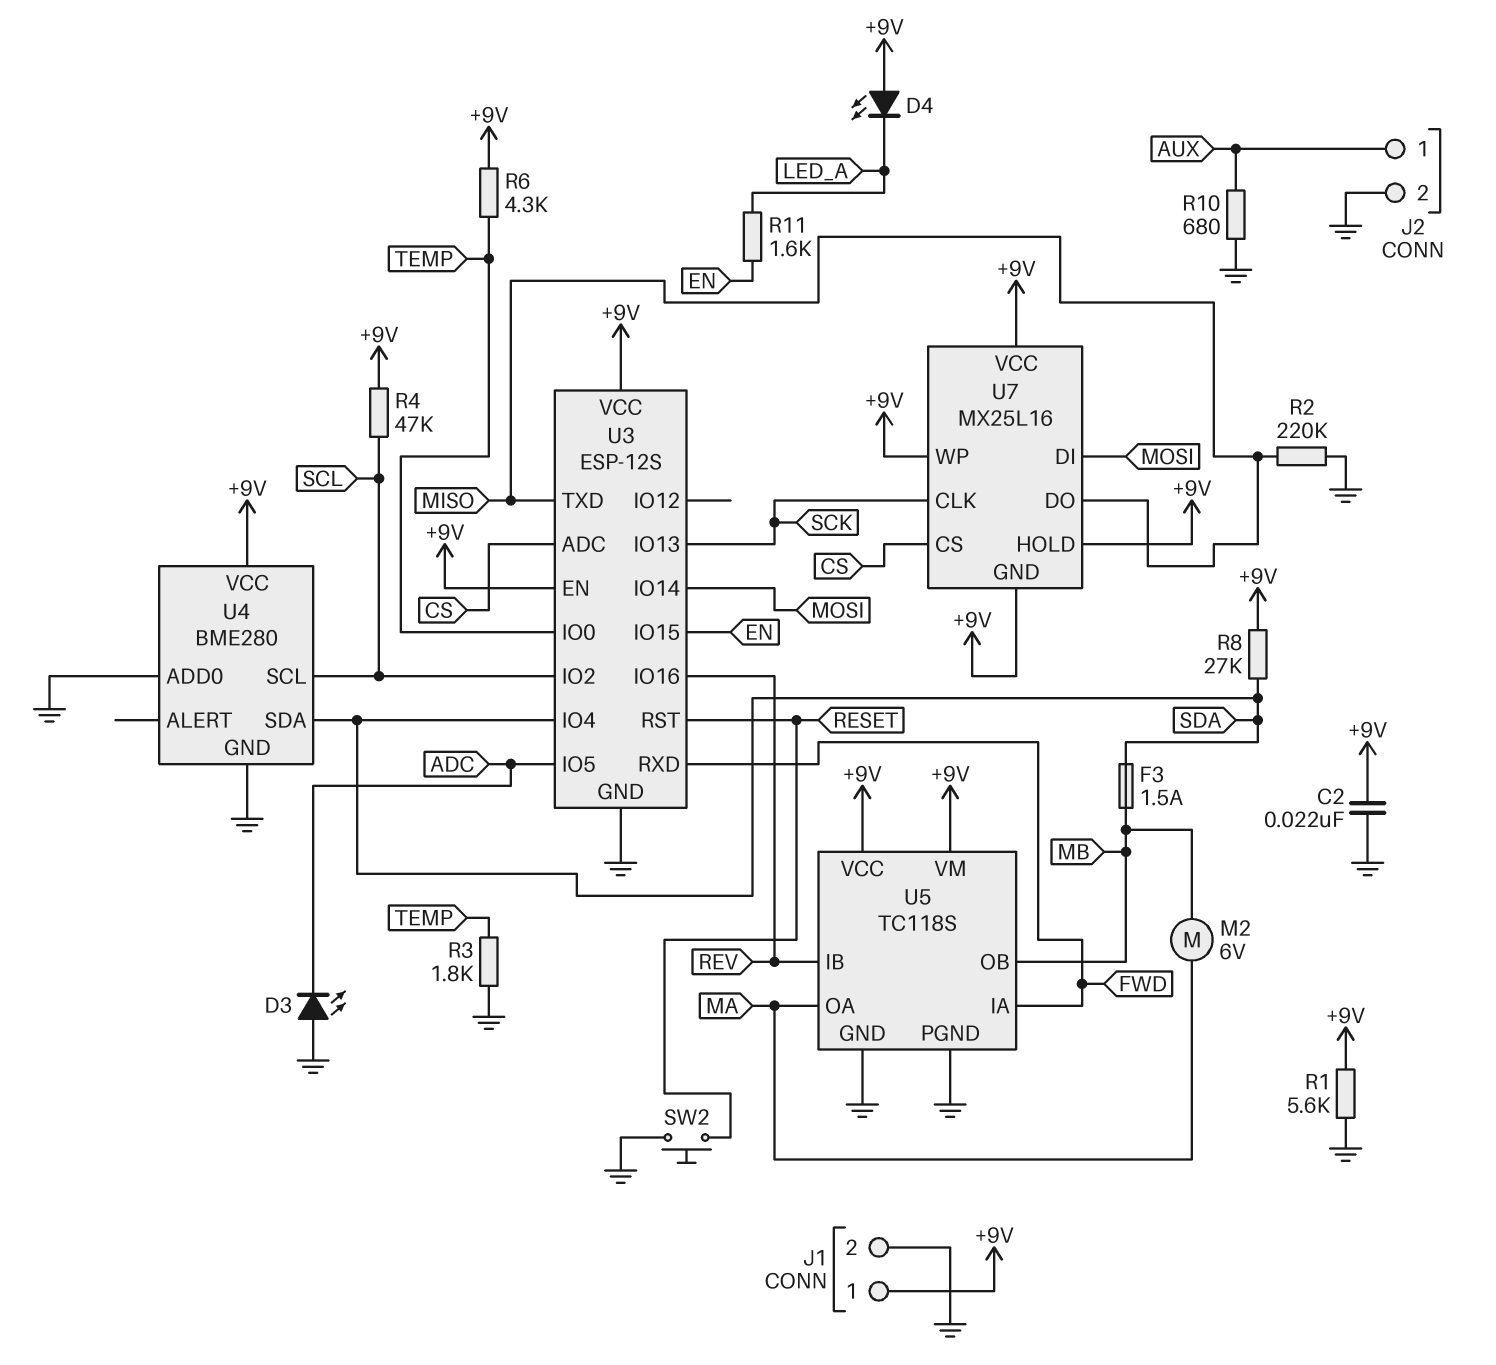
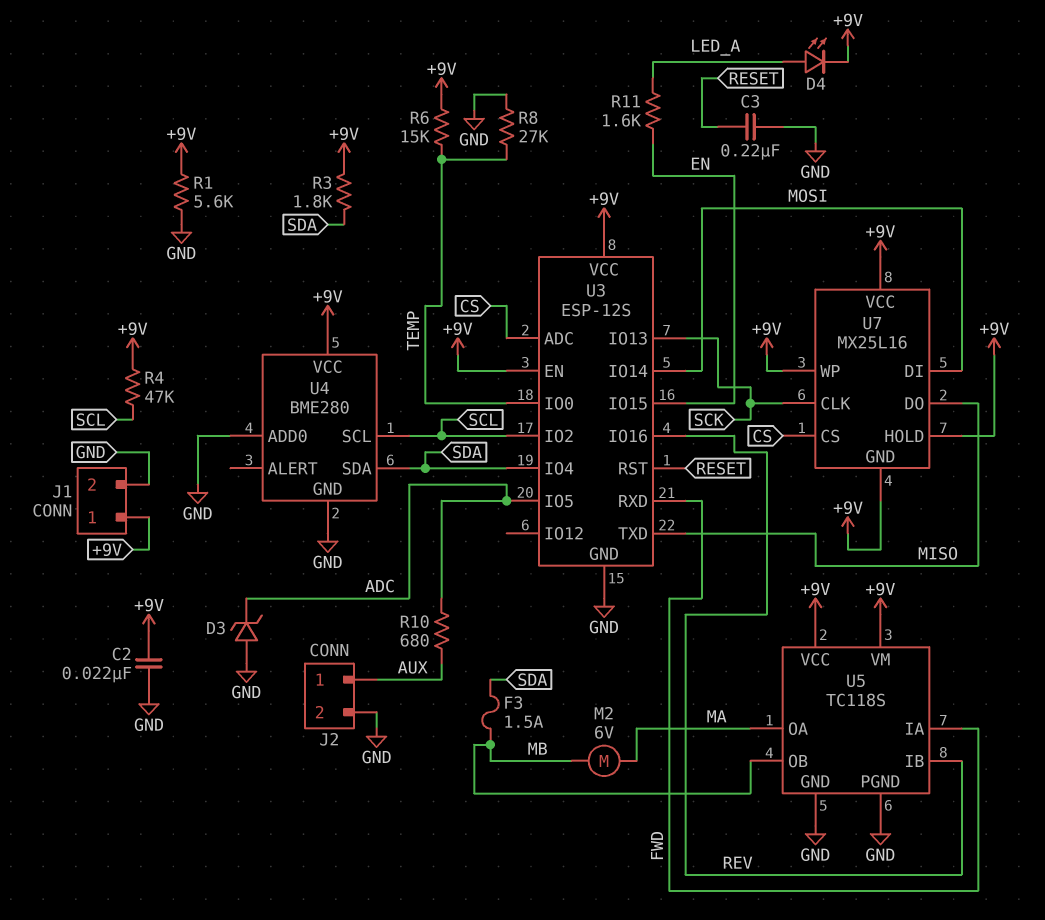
C3: none -> 220nF (GND, RESET)
D3: LED (A GND, K ADC) -> zener (A GND, K ADC)
D4: LED (A +9V, K LED_A) -> LED (A LED_A, K +9V)
R2: 220k (GND, MISO) -> none
R3: 1.8k (GND, TEMP) -> 1.8k (+9V, SDA)
R6: 4.3k (+9V, TEMP) -> 15k (+9V, TEMP)
R8: 27k (+9V, SDA) -> 27k (GND, TEMP)
R10: 680 (AUX, GND) -> 680 (ADC, AUX)
SW2: button (GND, RESET) -> none

